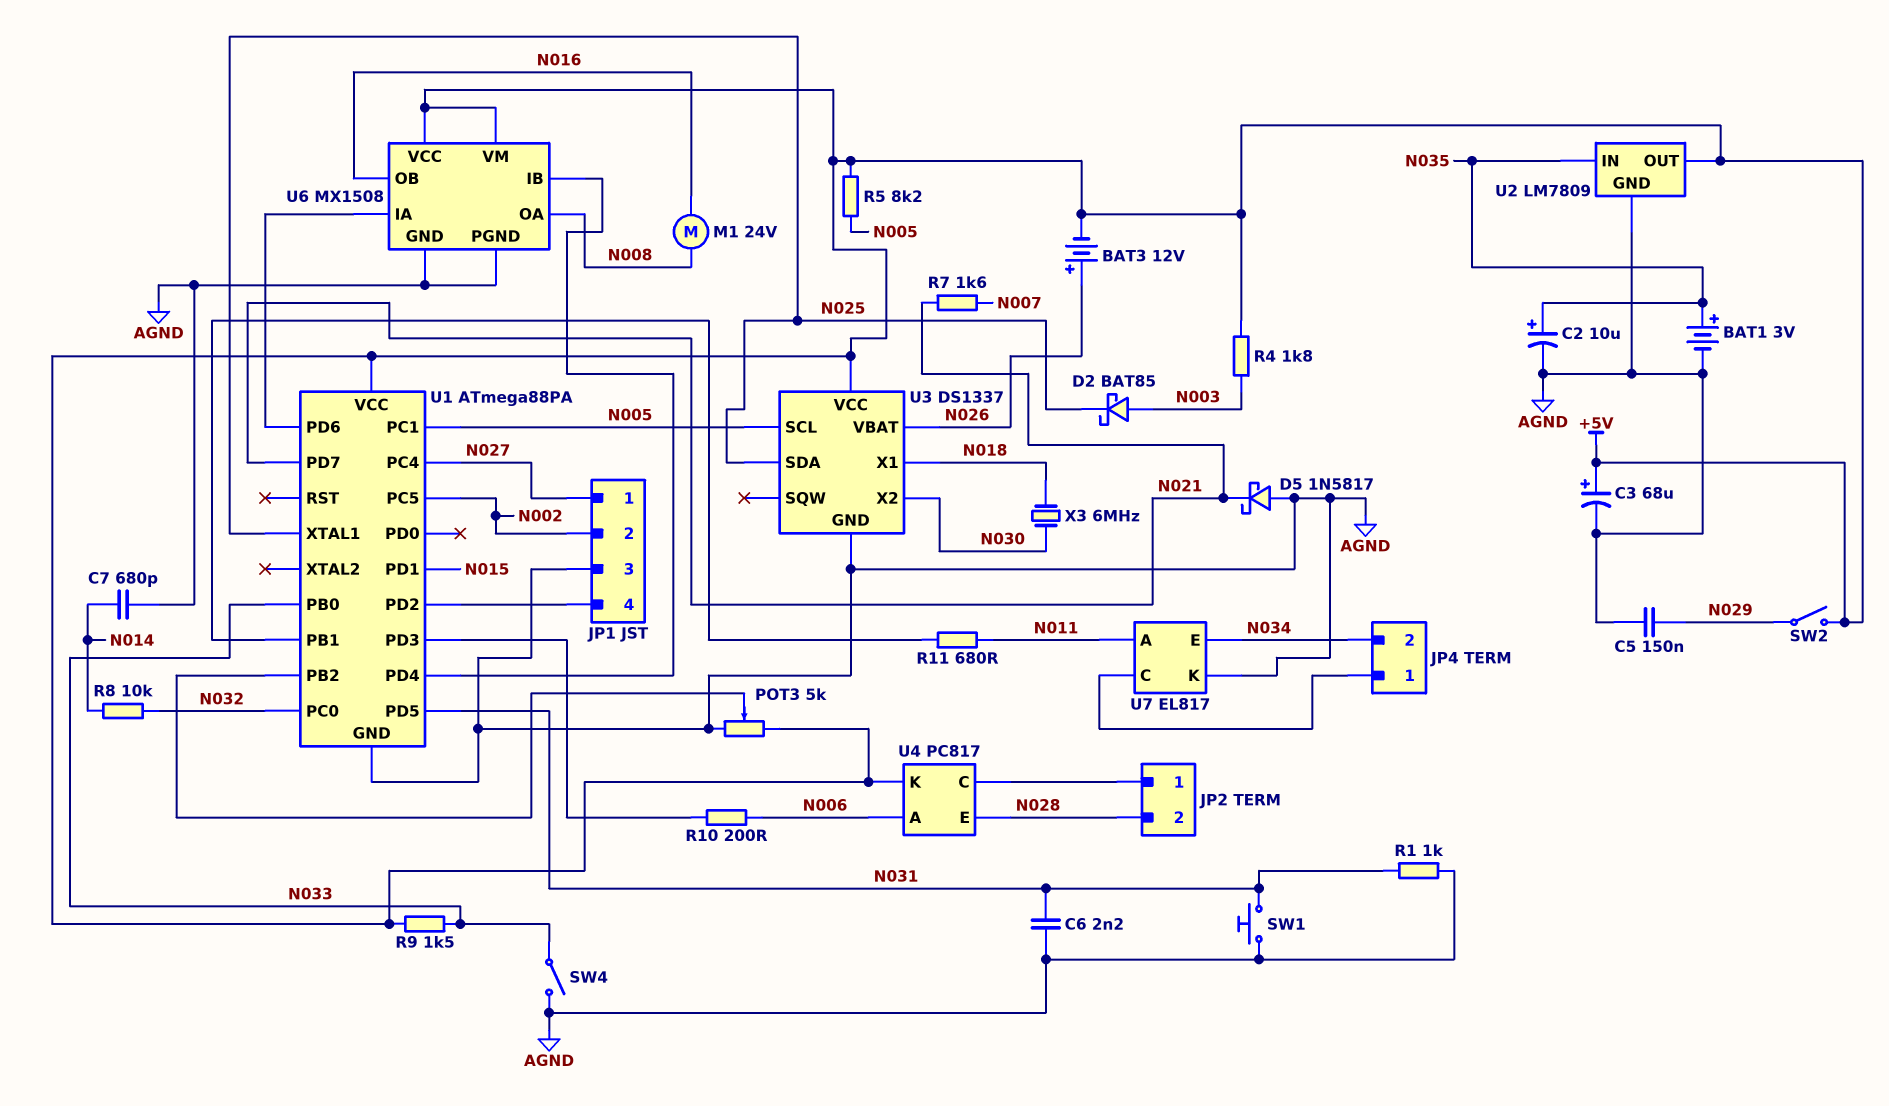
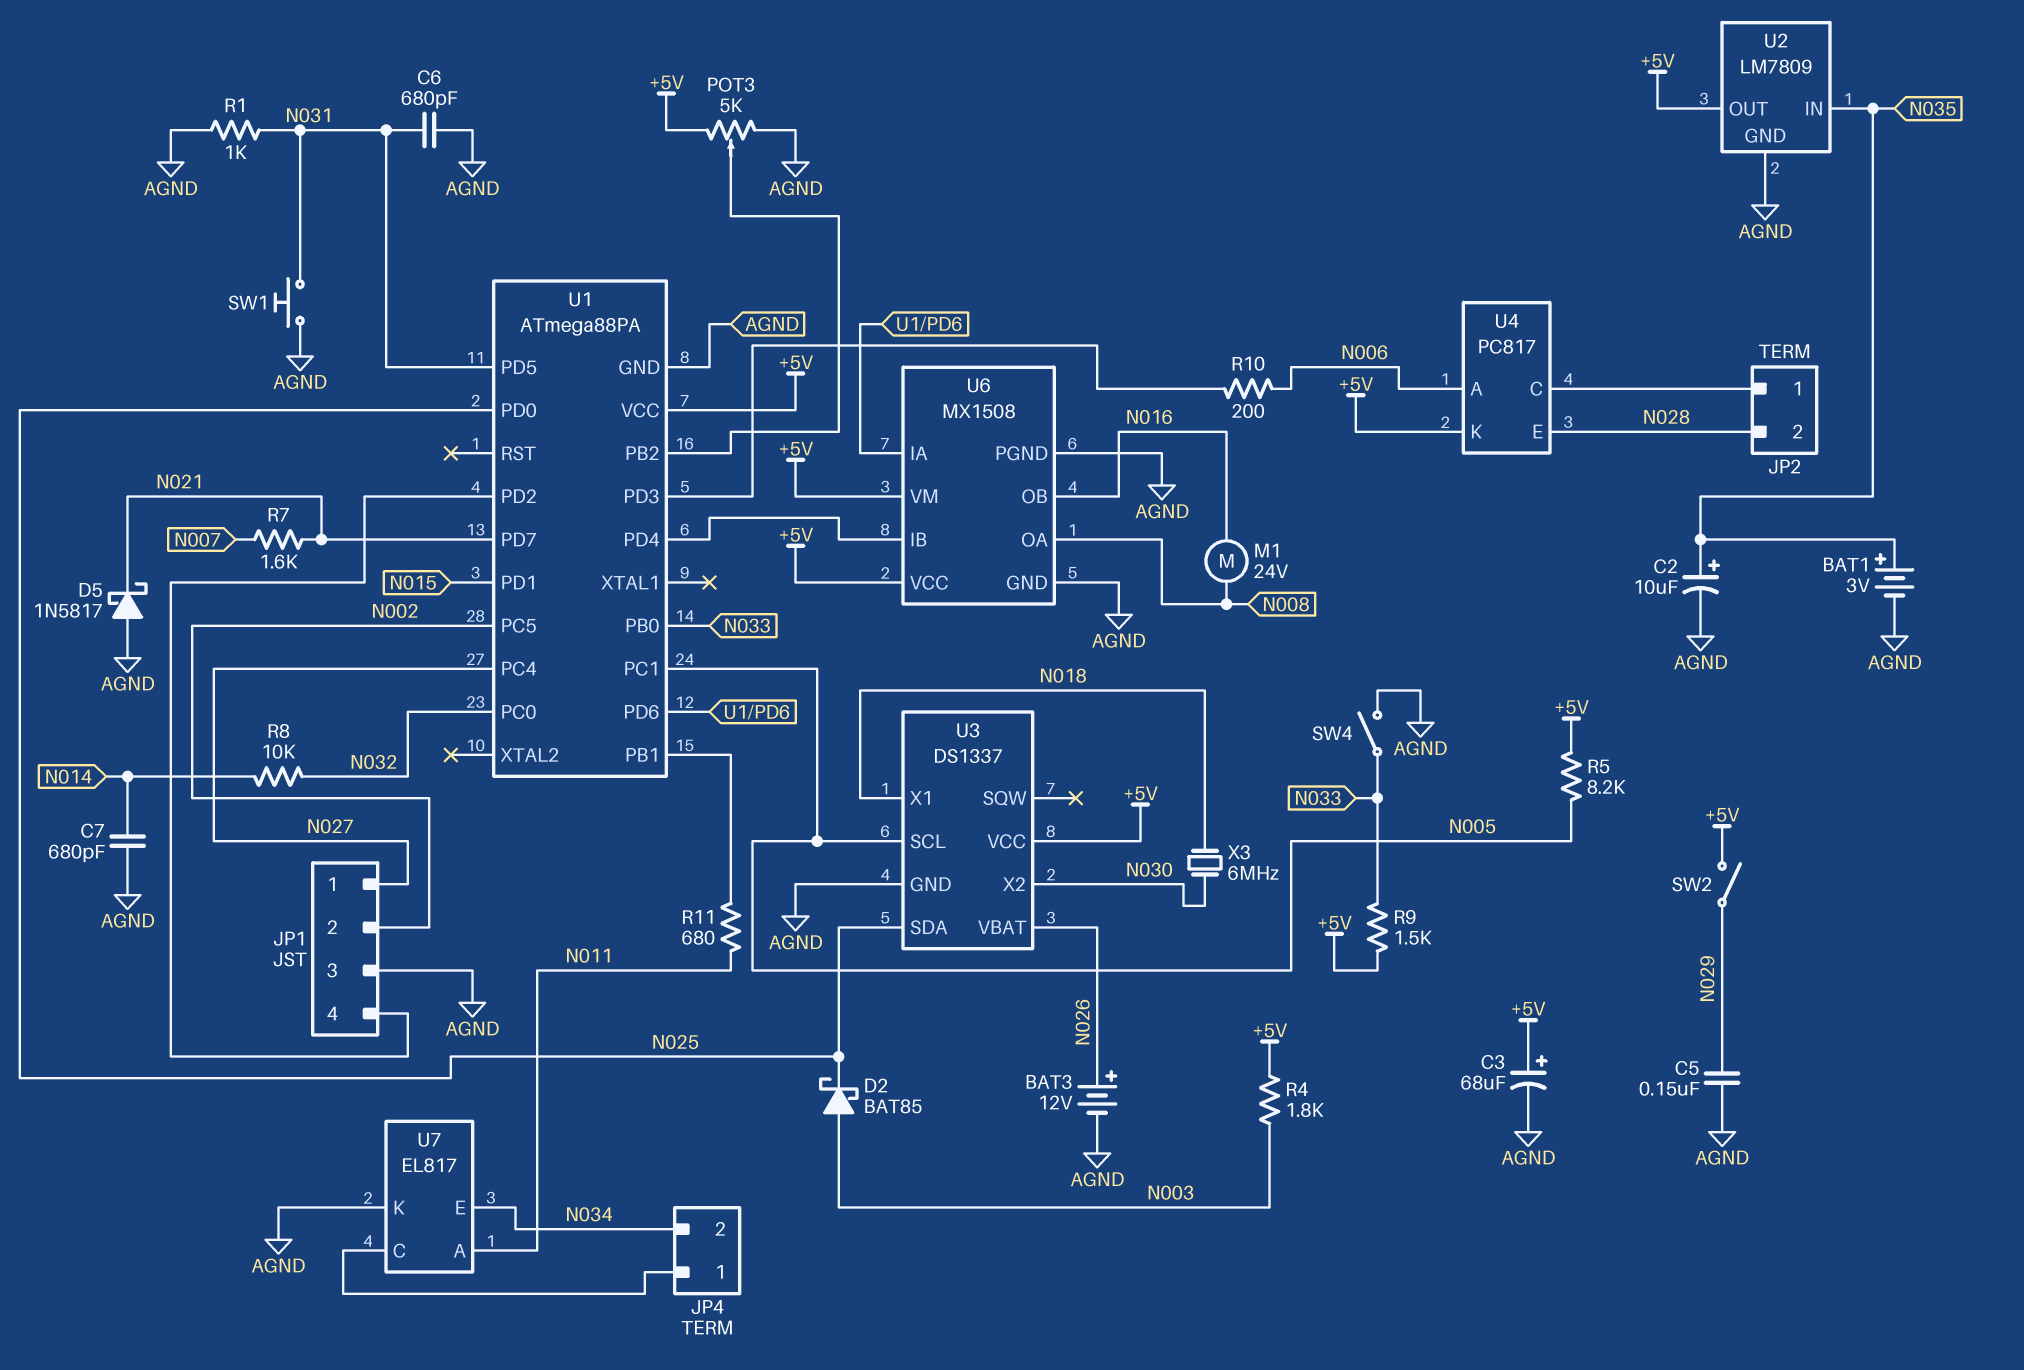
BAT3: 12V (plus N026, minus +5V) -> 12V (plus N026, minus AGND)
C6: 2.2nF (AGND, N031) -> 680pF (AGND, N031)
U1 pin PD0: none -> N025
U1 pin XTAL1: N025 -> none

